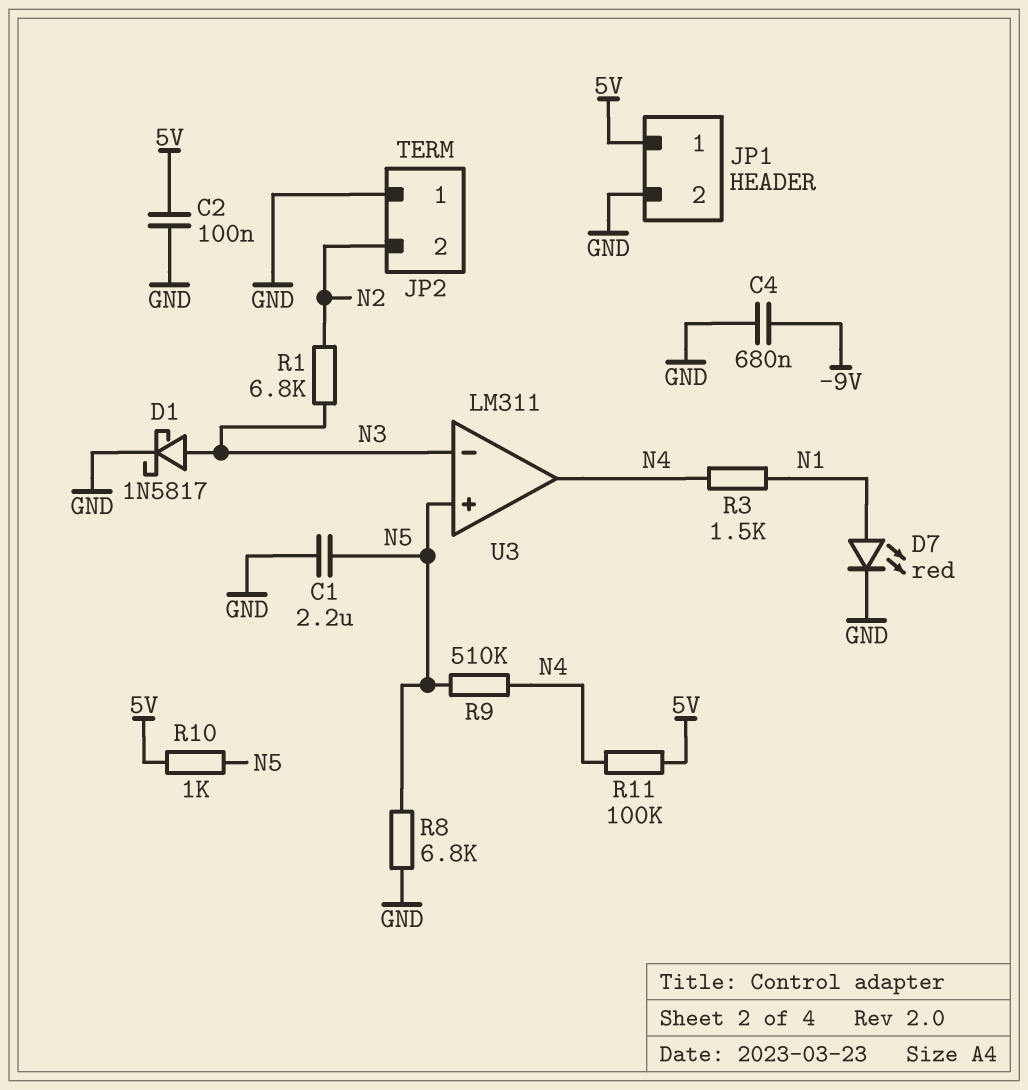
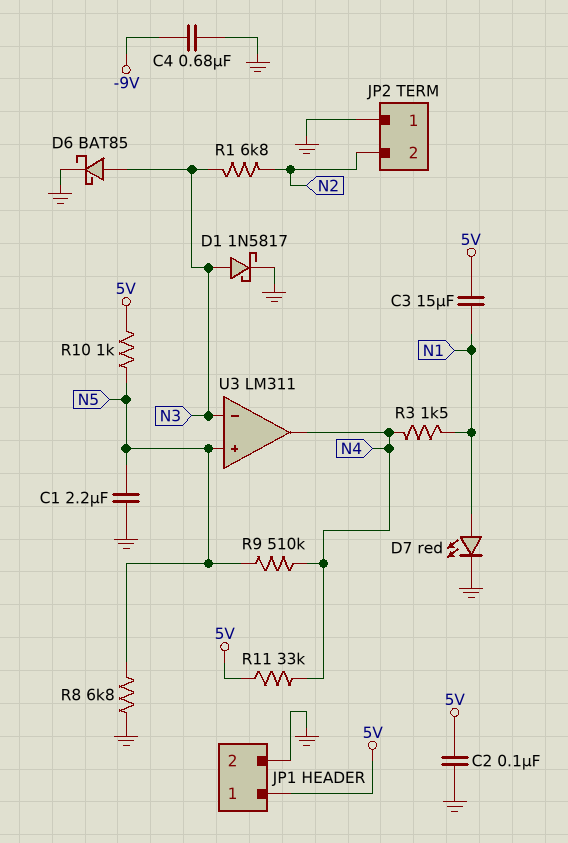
C3: none -> 15uF (5V, N1)
D6: none -> schottky BAT85 (A N3, K GND)
R11: 100k (5V, N4) -> 33k (5V, N4)

